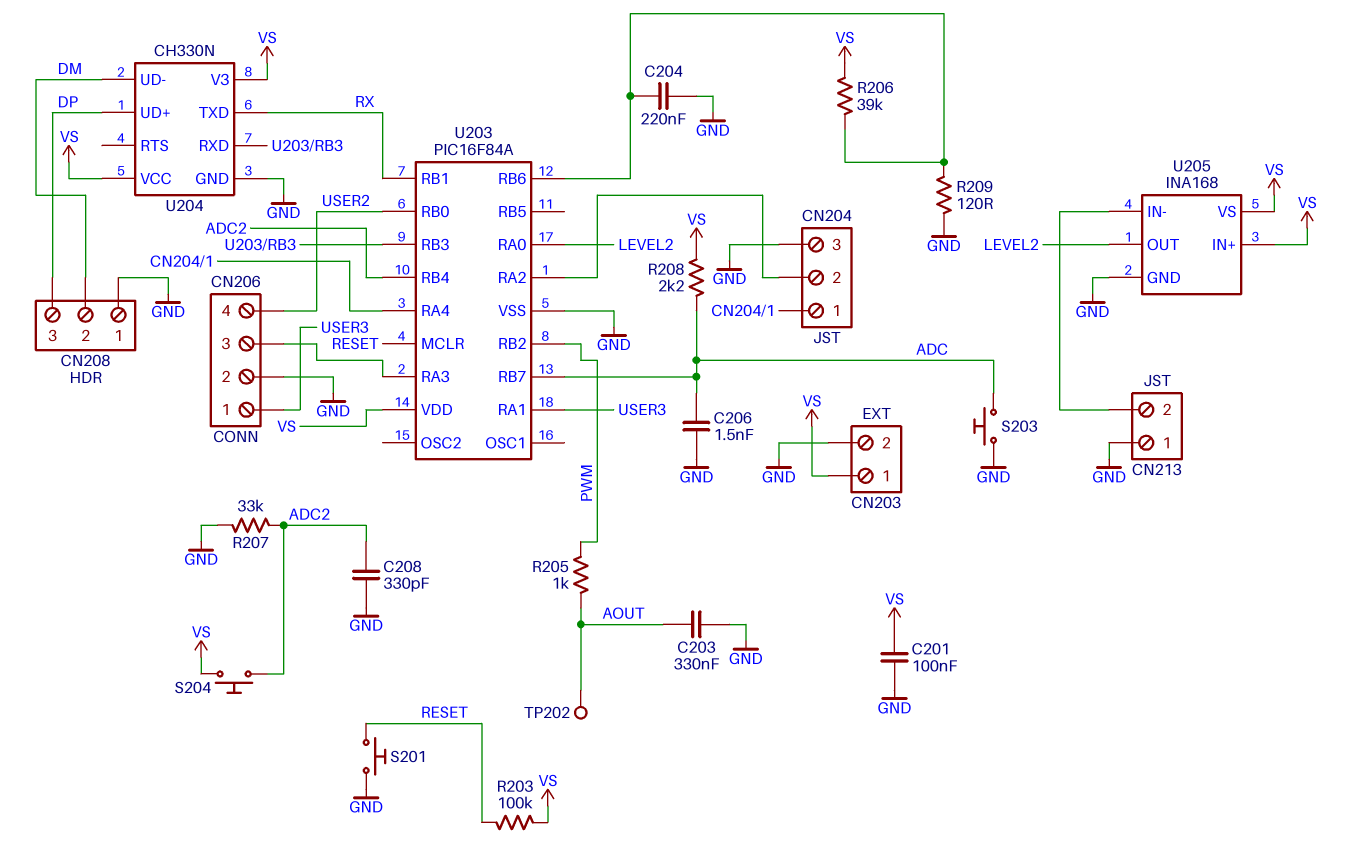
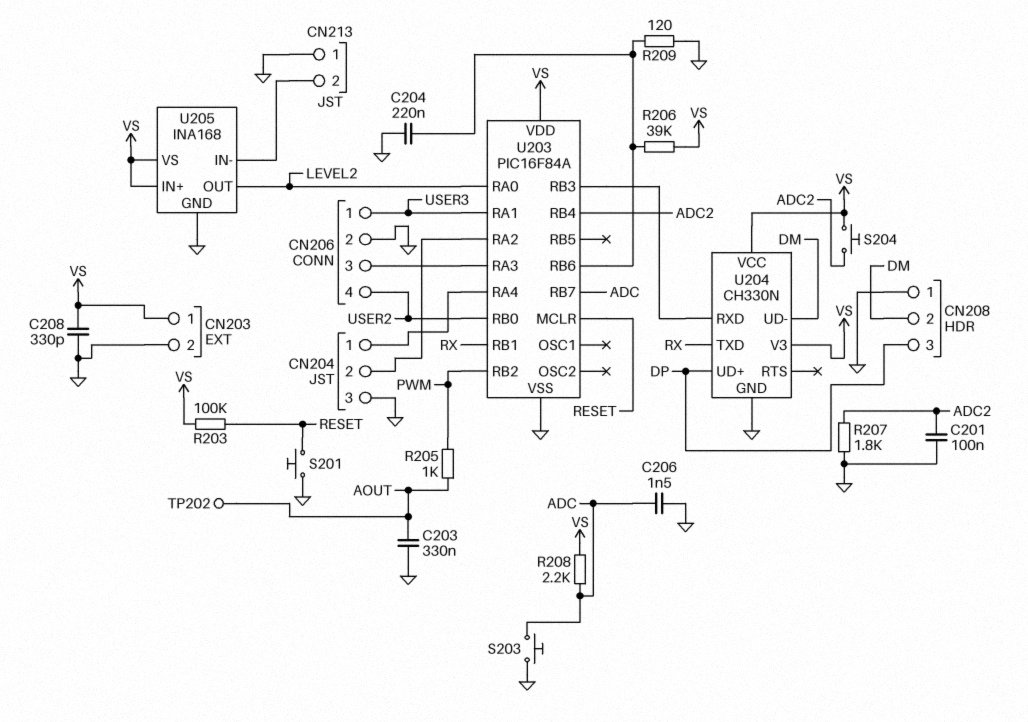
C201: 100nF (GND, VS) -> 100nF (ADC2, GND)
C208: 330pF (ADC2, GND) -> 330pF (GND, VS)
R207: 33k (ADC2, GND) -> 1.8k (ADC2, GND)

